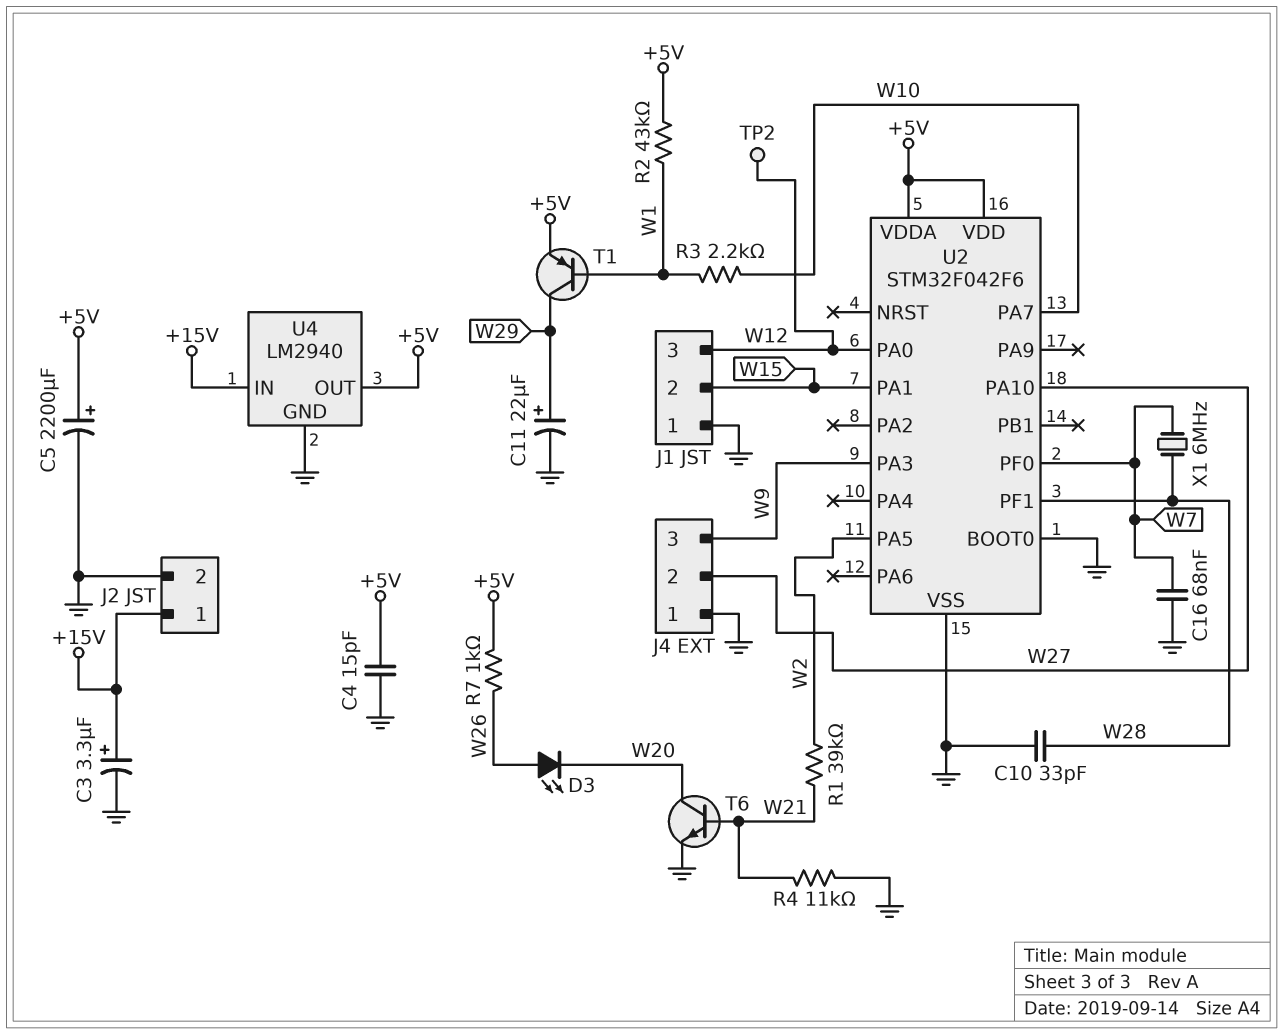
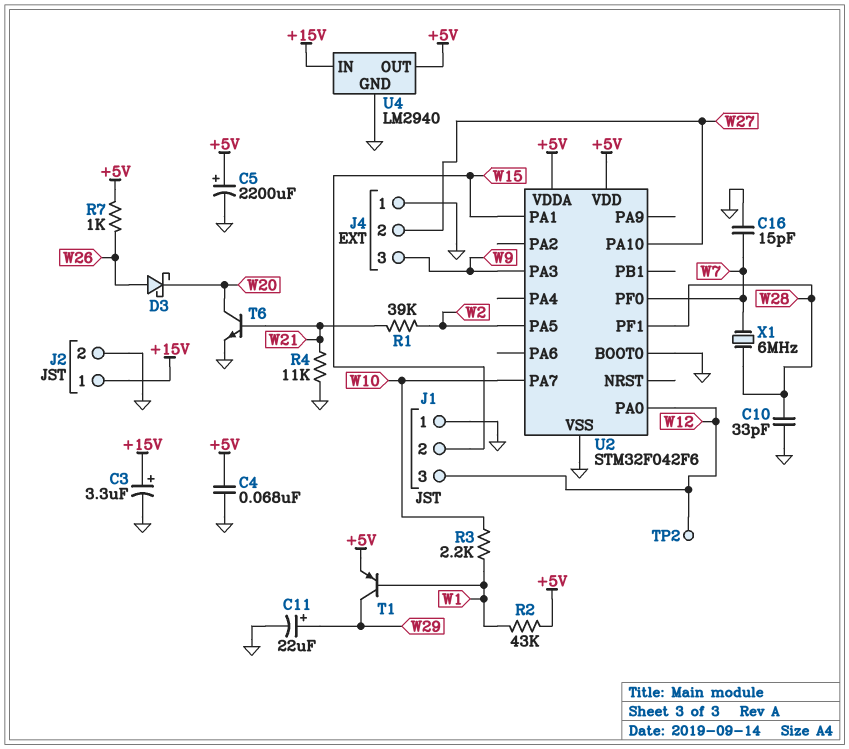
C4: 15pF (+5V, GND) -> 68nF (+5V, GND)
C16: 68nF (GND, W7) -> 15pF (GND, W7)
D3: LED (A W26, K W20) -> schottky (A W26, K W20)

